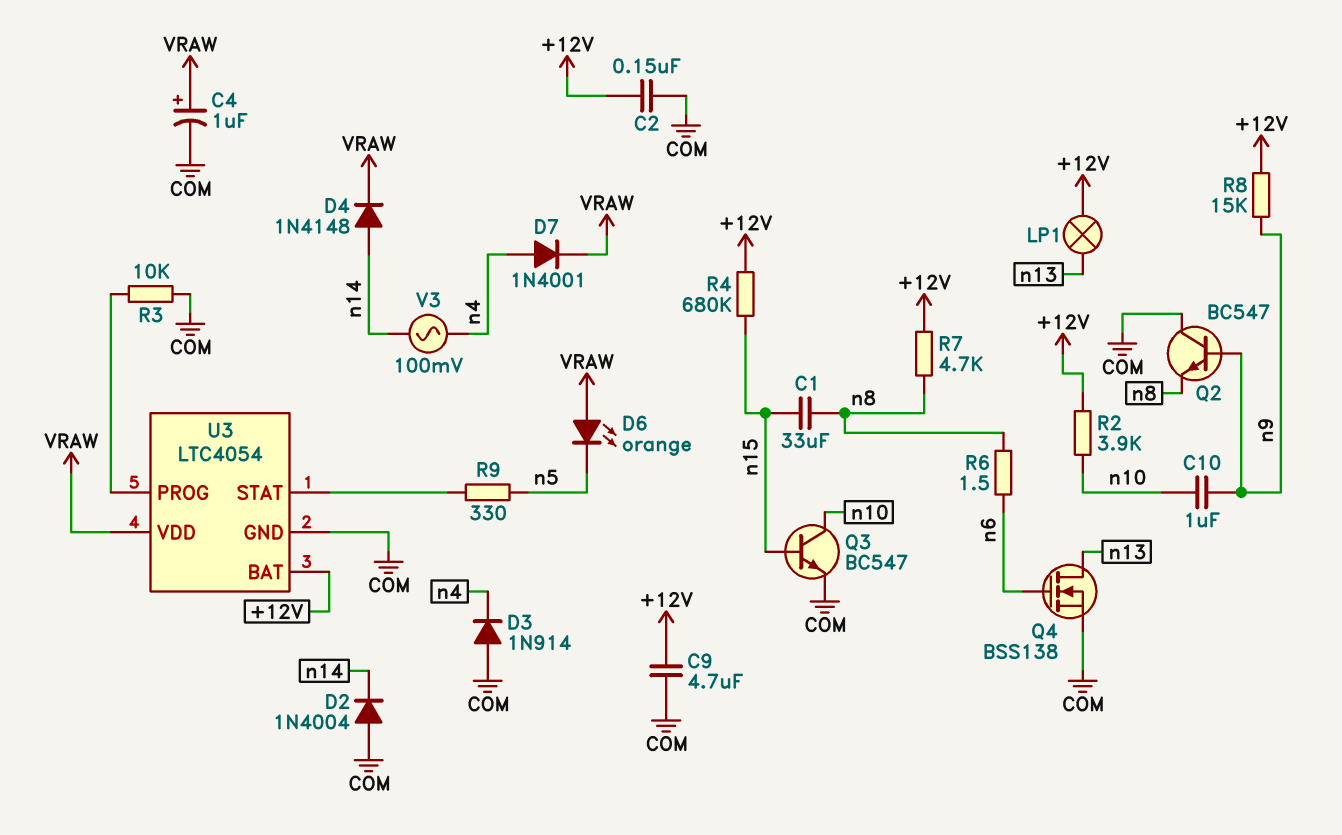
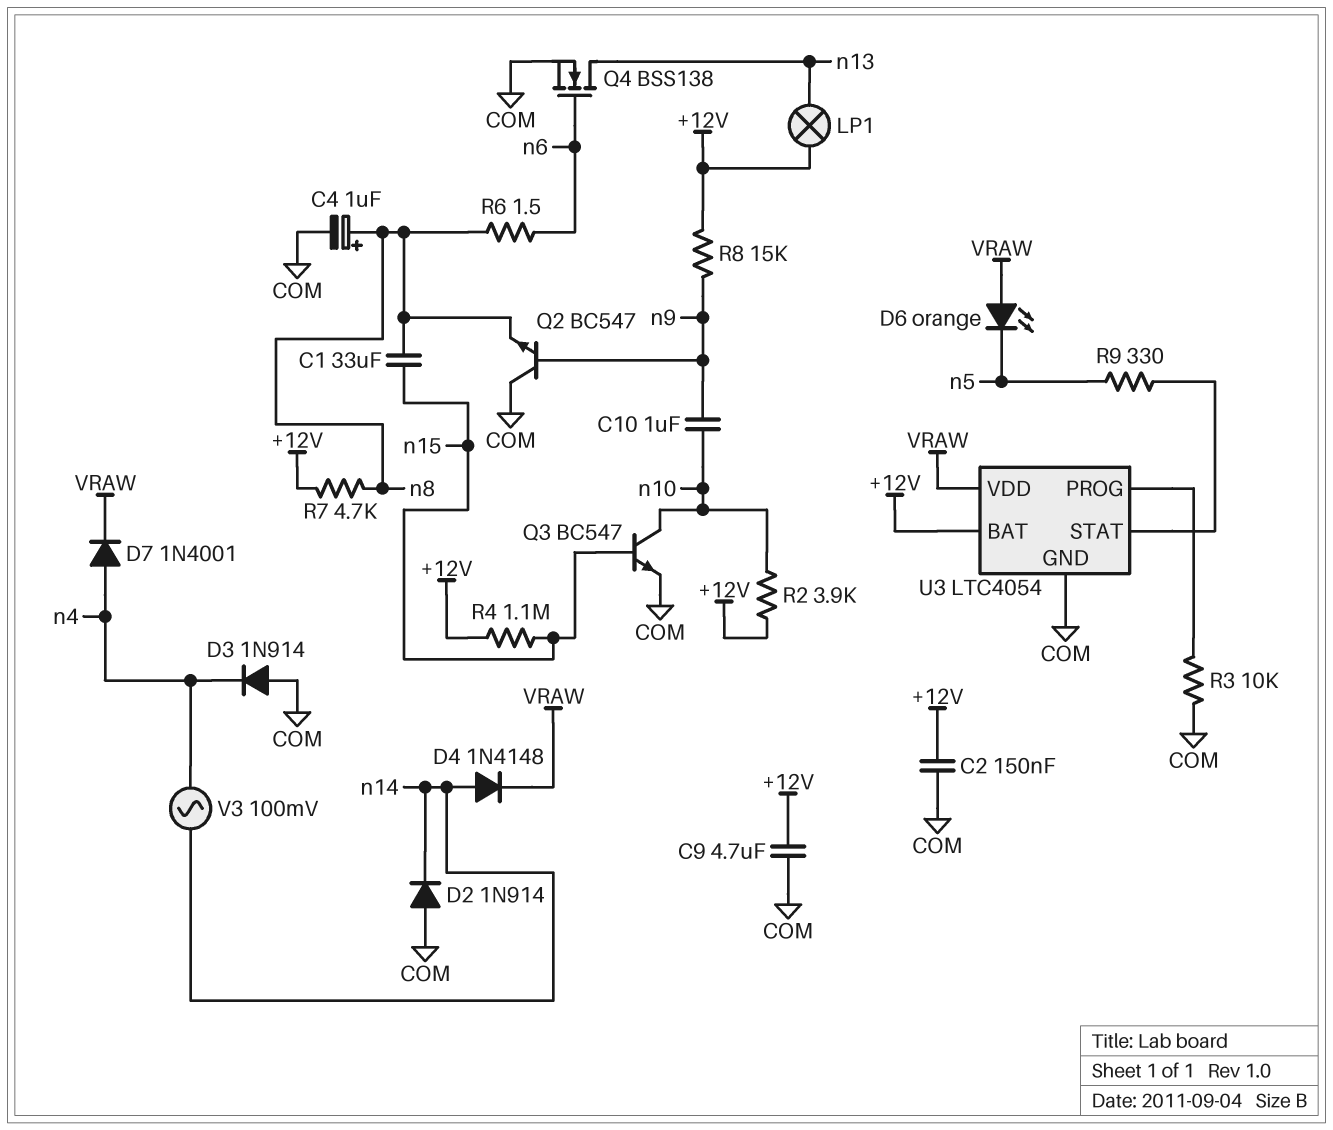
C4: 1uF (plus VRAW, minus COM) -> 1uF (plus n8, minus COM)
D2: diode 1N4004 (A COM, K n14) -> diode 1N914 (A COM, K n14)
R4: 680k (+12V, n15) -> 1.1M (+12V, n15)

